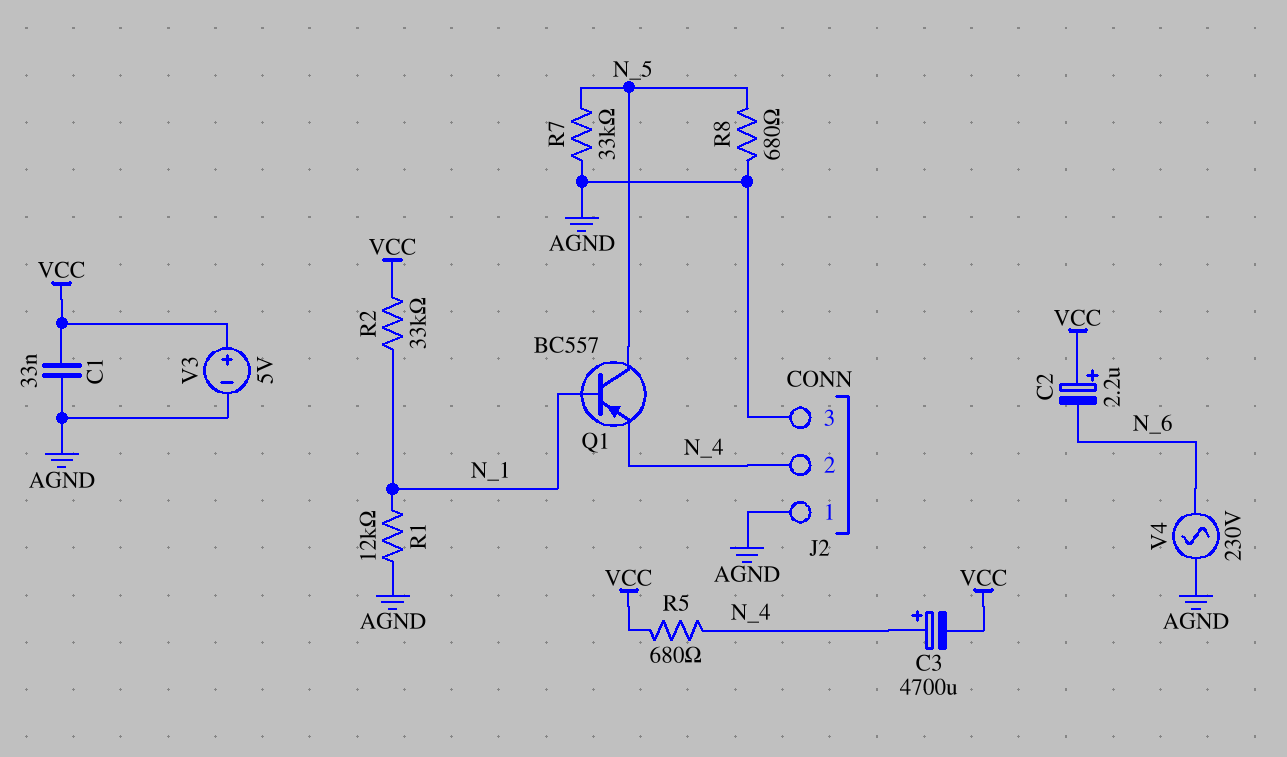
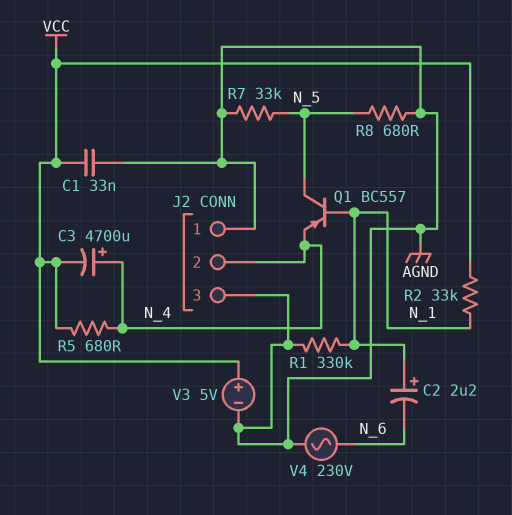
C2: 2.2uF (plus VCC, minus N_6) -> 2.2uF (plus N_1, minus N_6)
R1: 12k (AGND, N_1) -> 330k (AGND, N_1)

